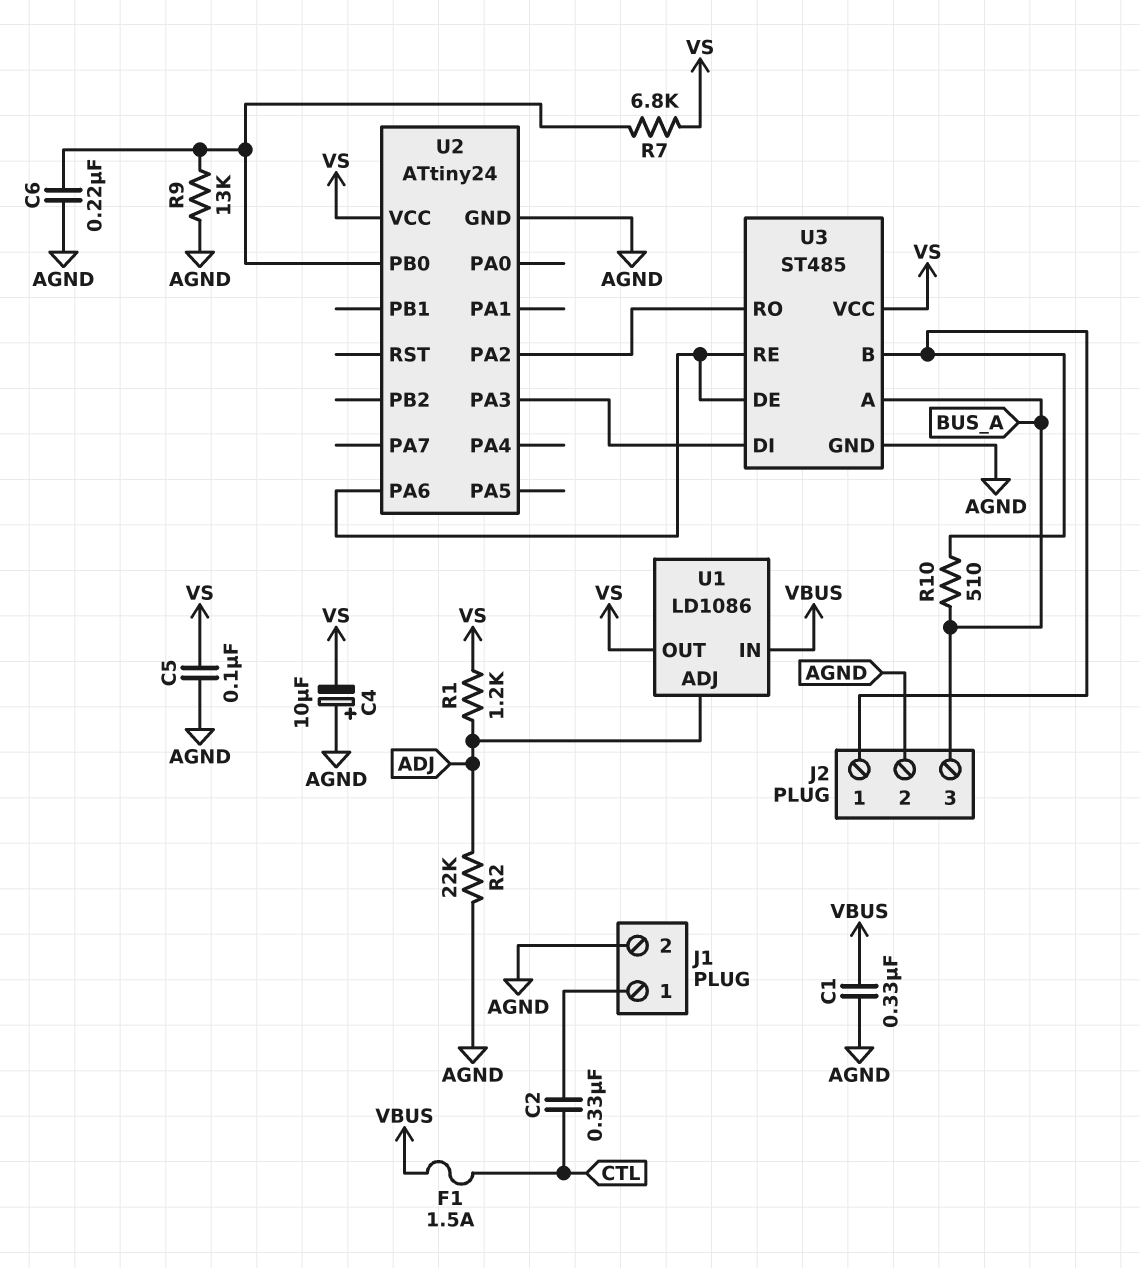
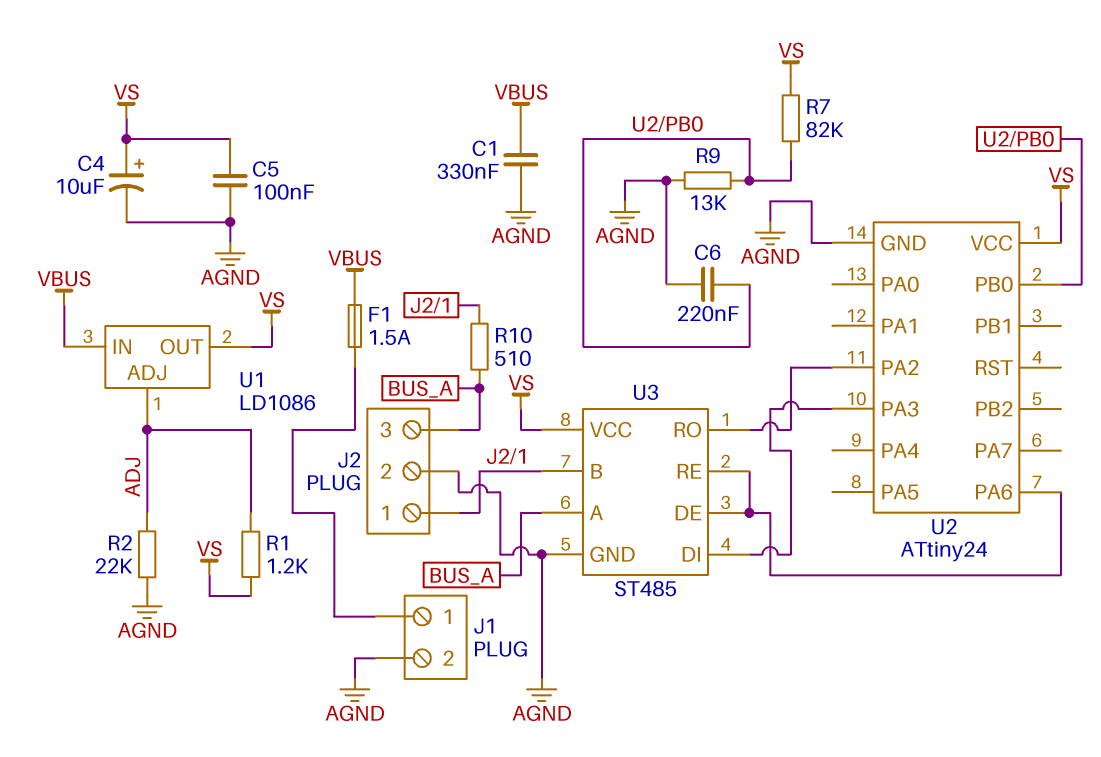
C2: 330nF (CTL, J1/1) -> none
C4: 10uF (plus AGND, minus VS) -> 10uF (plus VS, minus AGND)
F1: 1.5A (CTL, VBUS) -> 1.5A (J1/1, VBUS)
R7: 6.8k (U2/PB0, VS) -> 82k (U2/PB0, VS)

